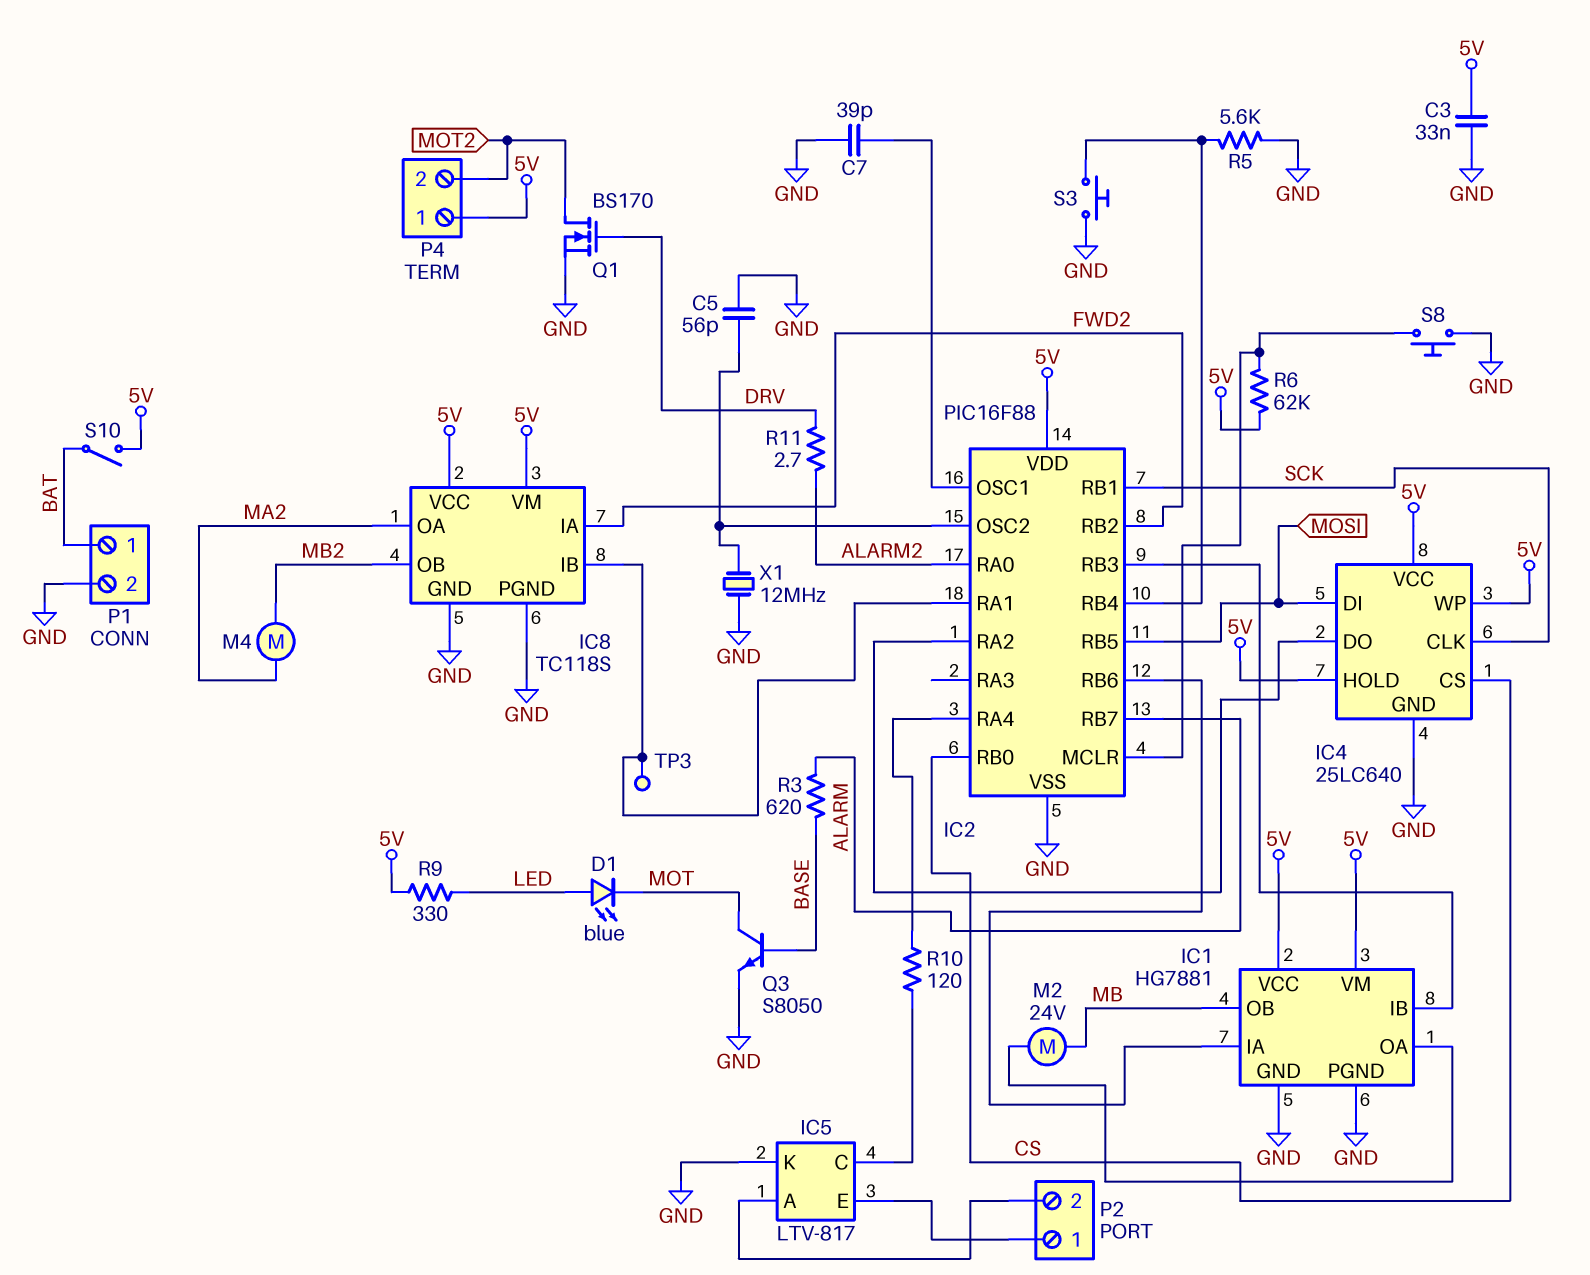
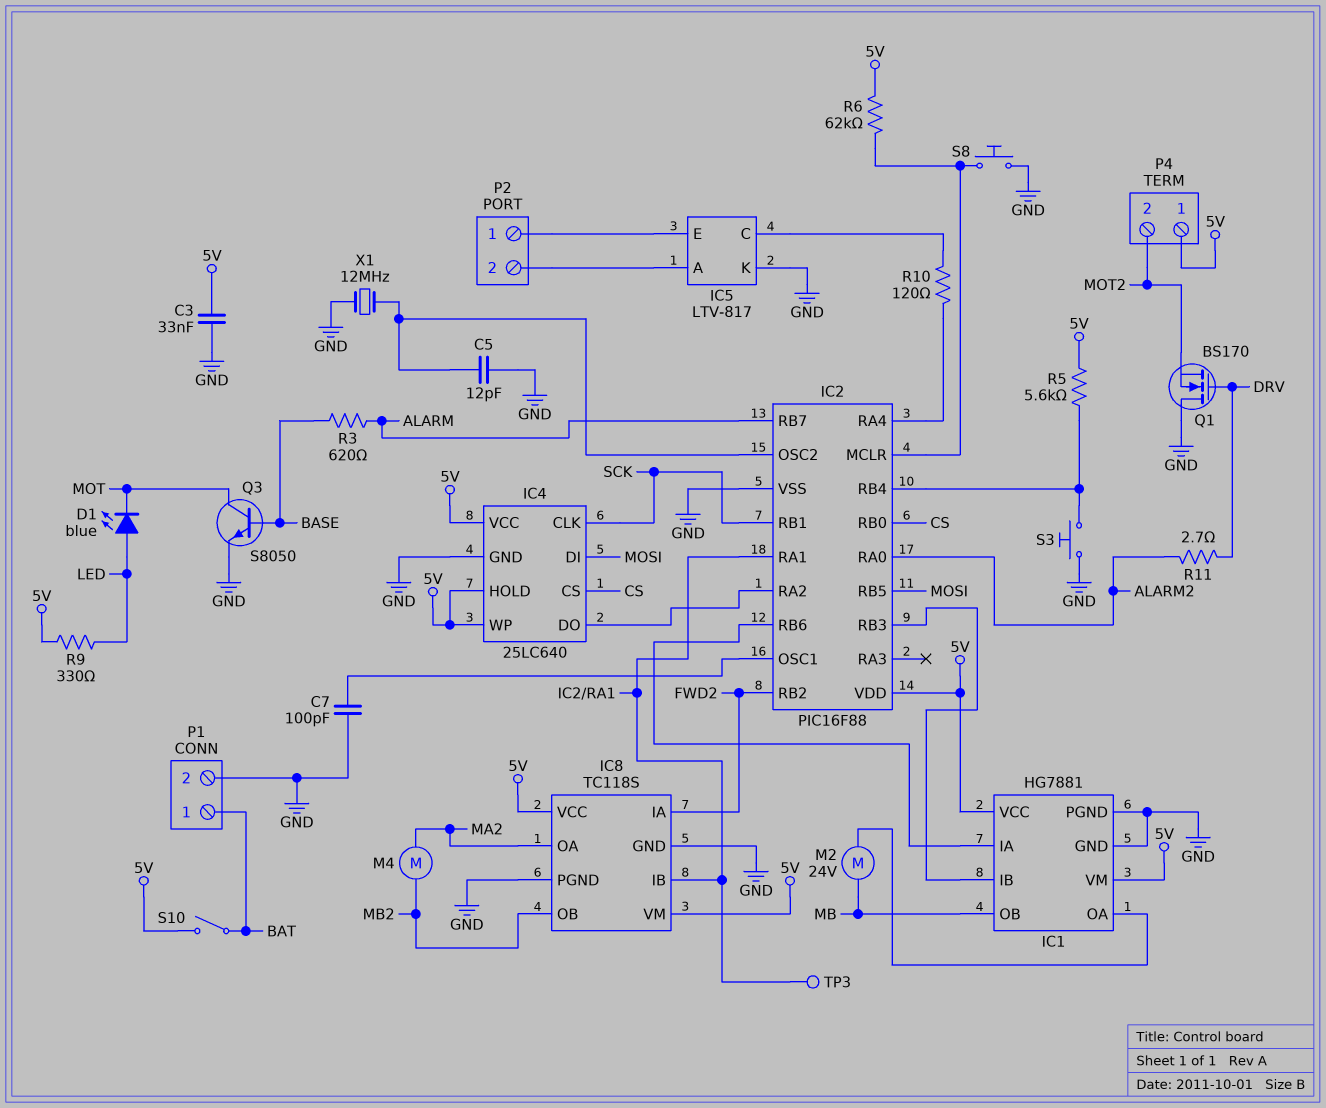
C5: 56pF (GND, IC2/OSC2) -> 12pF (GND, IC2/OSC2)
C7: 39pF (GND, IC2/OSC1) -> 100pF (GND, IC2/OSC1)
Q1: NMOS BS170 (G DRV, D MOT2, S GND) -> NMOS BS170 (G DRV, D GND, S MOT2)
R5: 5.6k (GND, IC2/RB4) -> 5.6k (5V, IC2/RB4)

